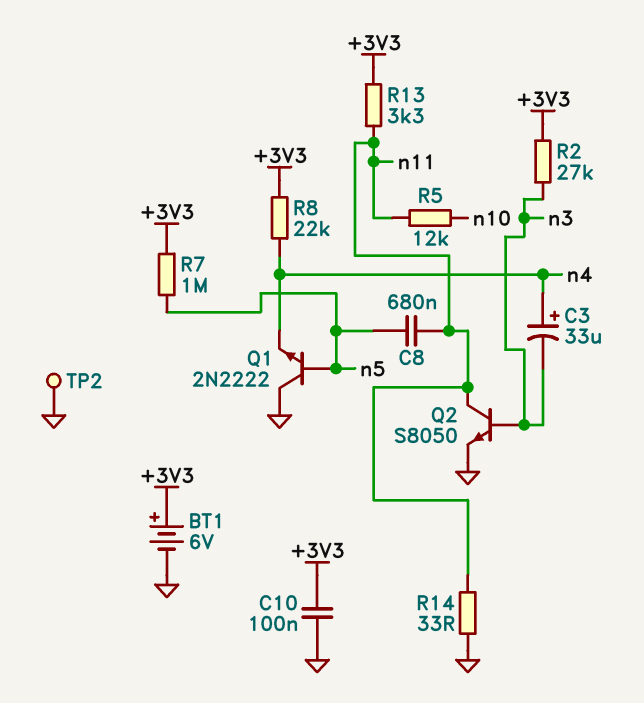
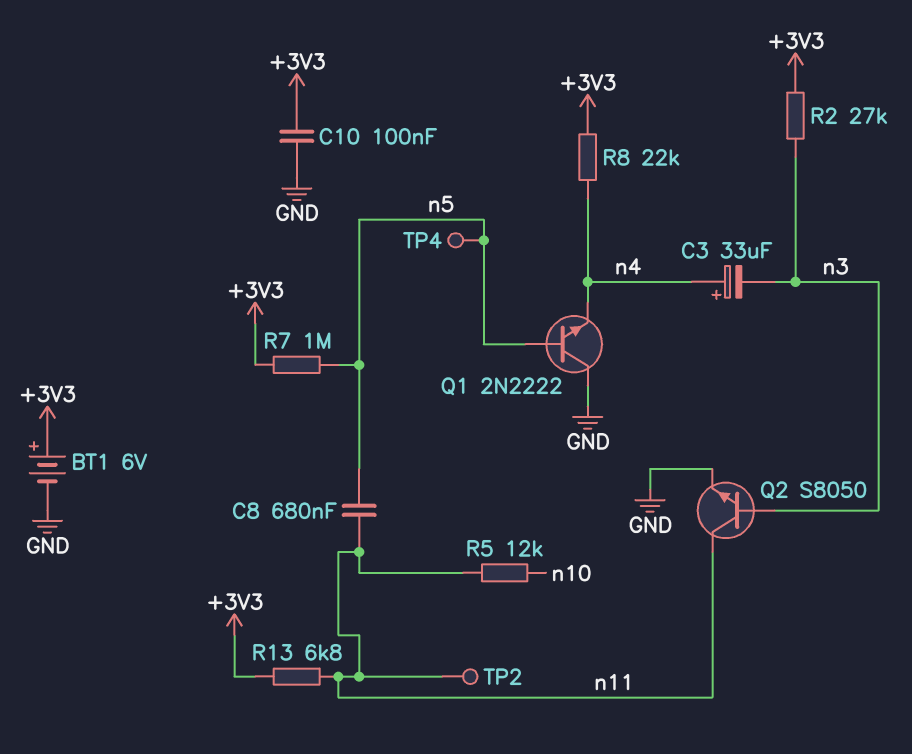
R13: 3.3k (+3V3, n11) -> 6.8k (+3V3, n11)
R14: 33 (GND, n11) -> none
TP2: test point (GND) -> test point (n11)
TP4: none -> test point (n5)

